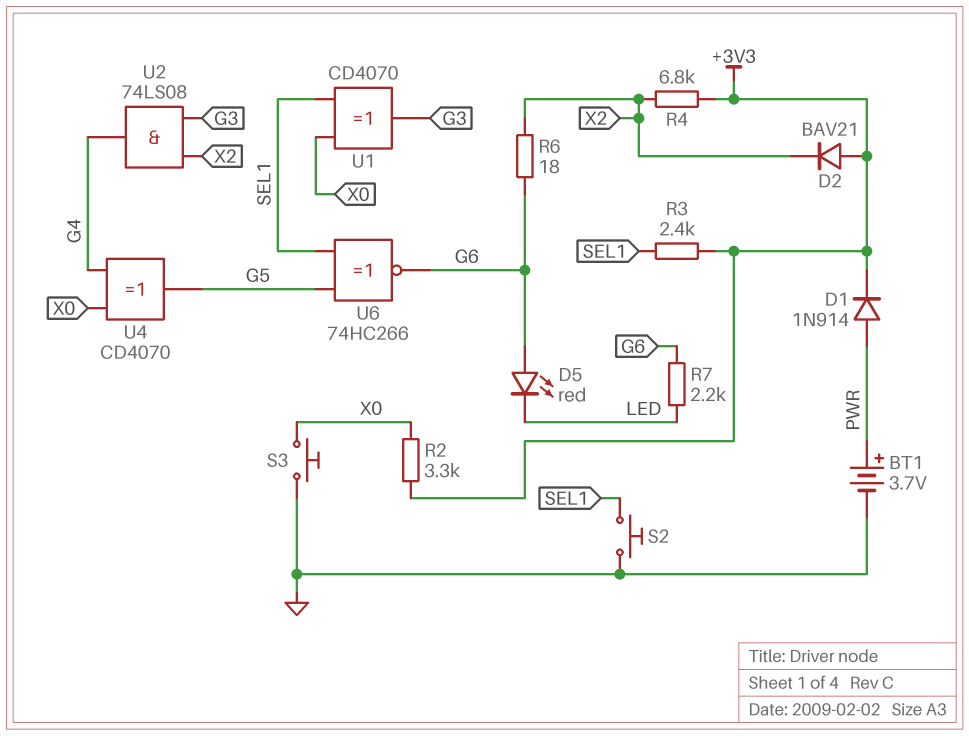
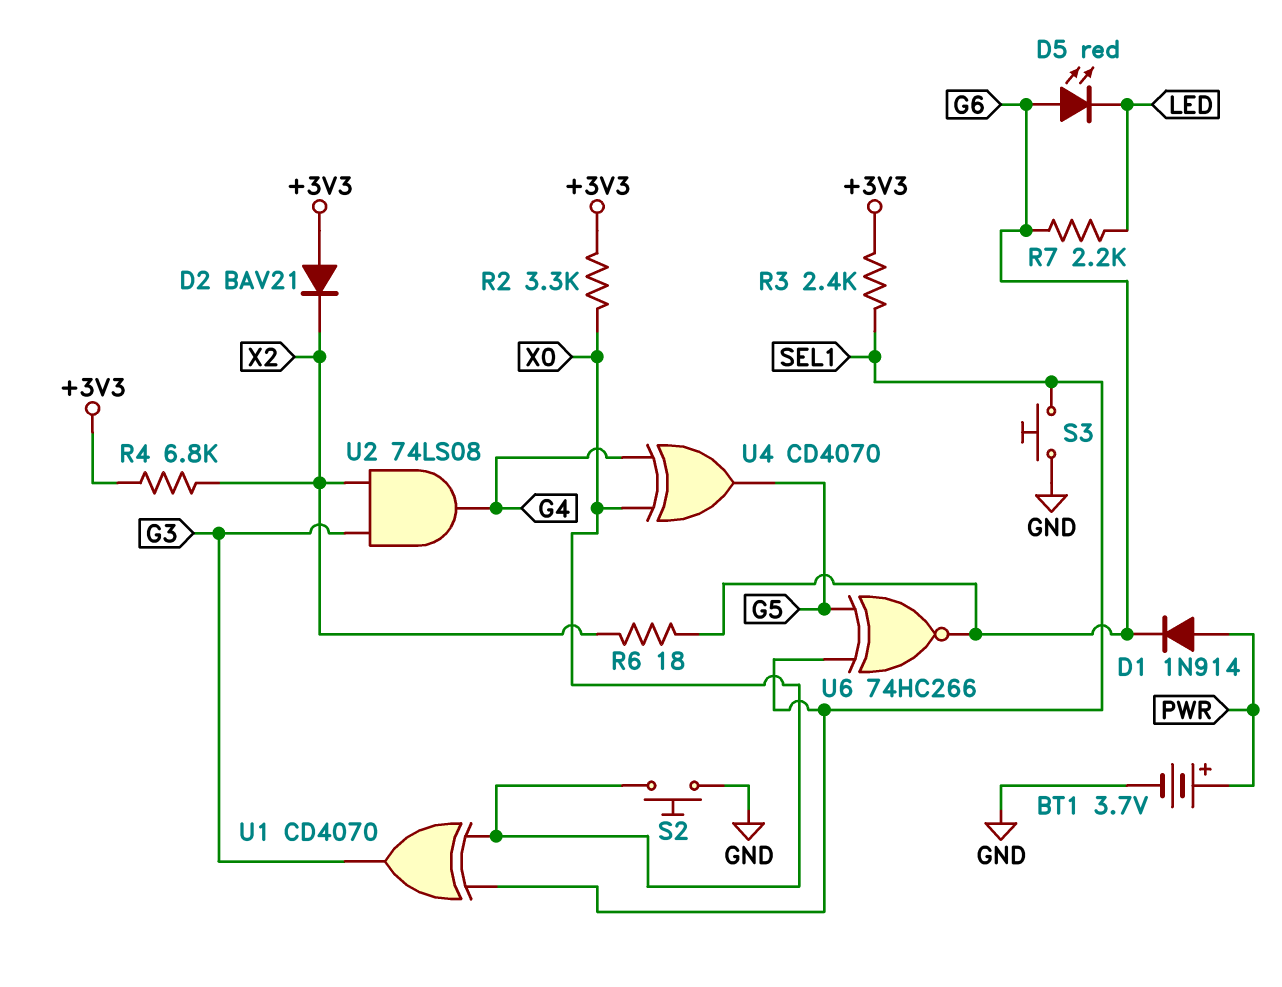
D1: diode 1N914 (A PWR, K +3V3) -> diode 1N914 (A PWR, K G6)
S2: button (GND, SEL1) -> button (GND, X0)
S3: button (GND, X0) -> button (GND, SEL1)

